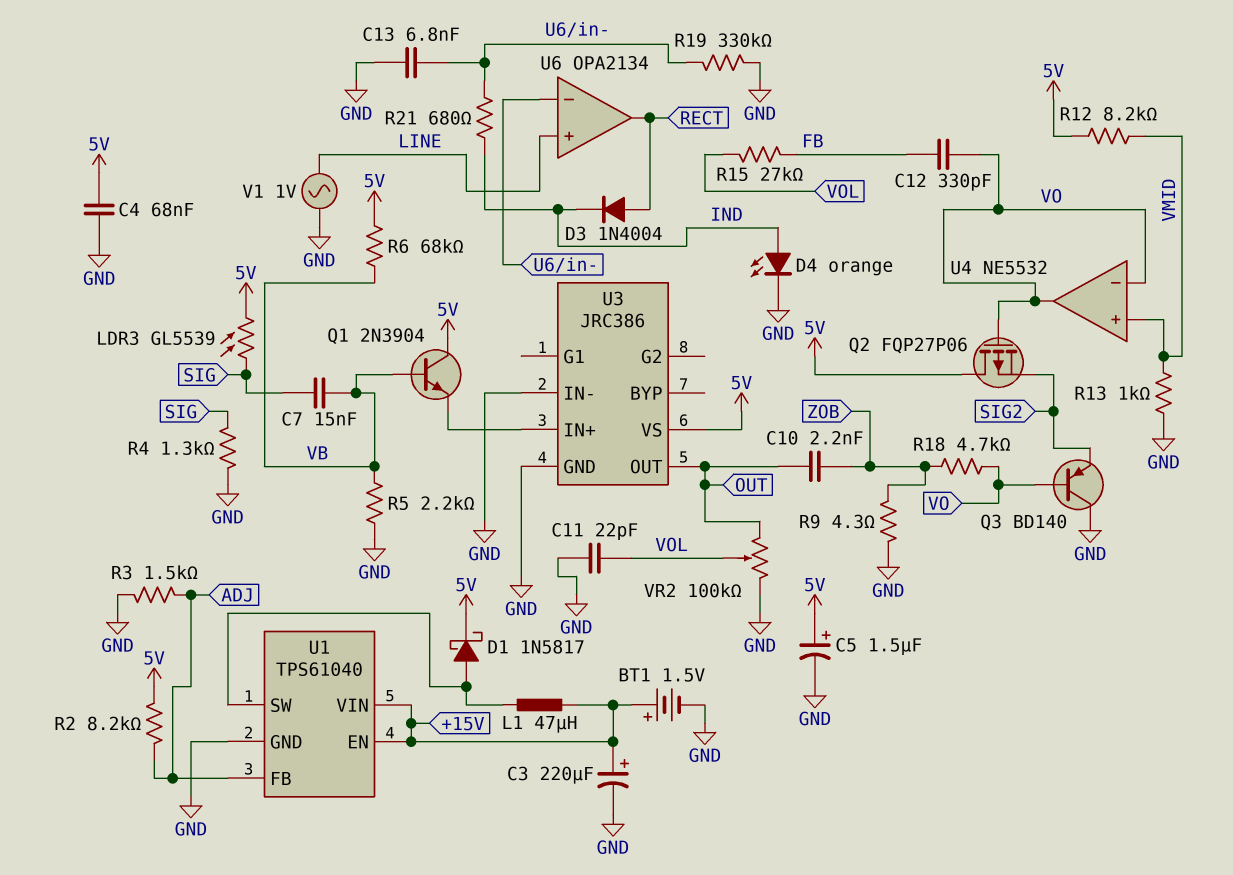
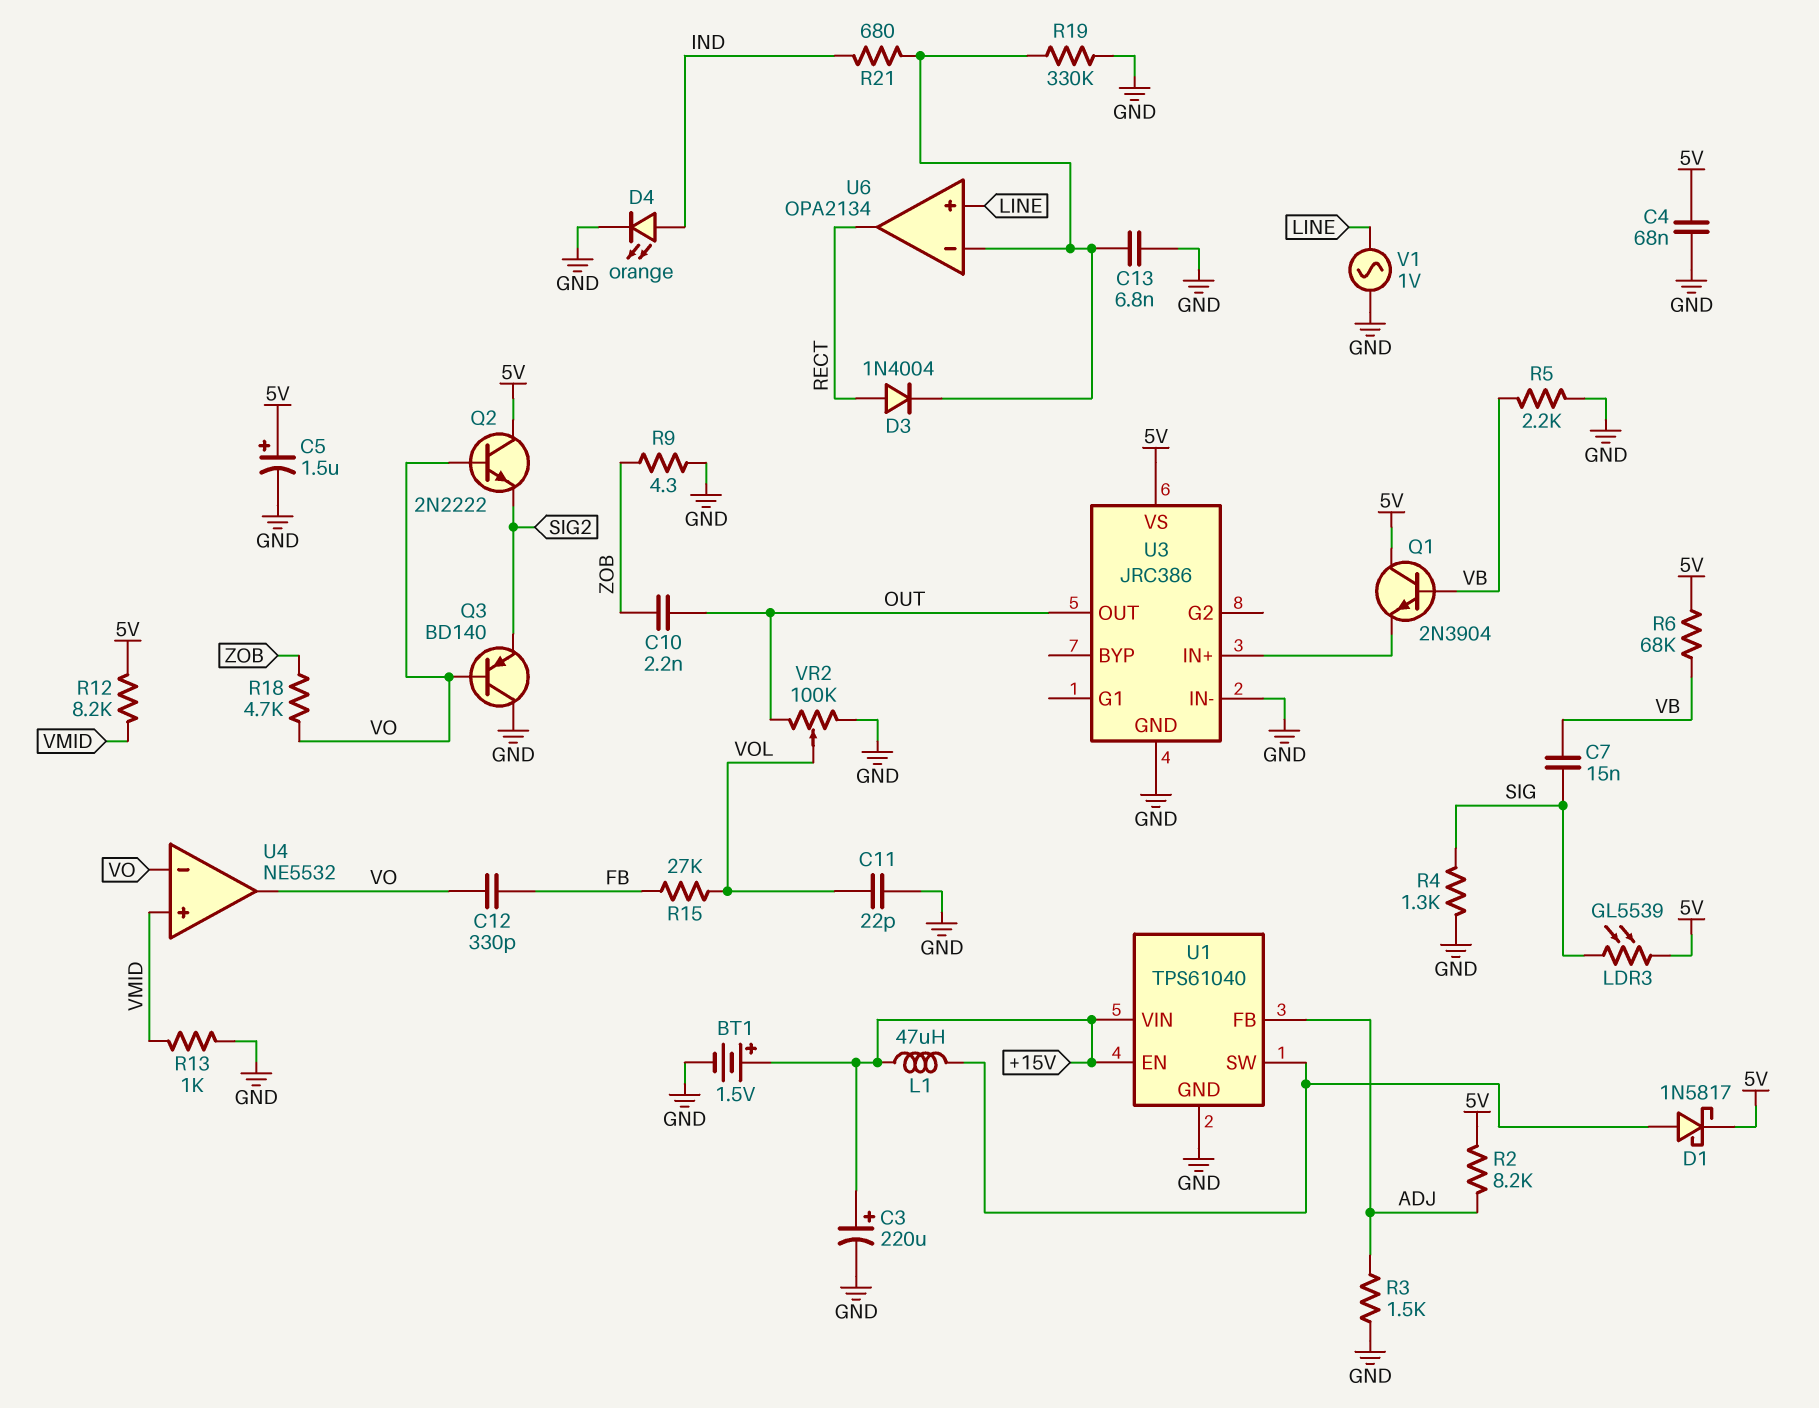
D3: diode 1N4004 (A RECT, K IND) -> diode 1N4004 (A RECT, K U6/in-)
Q2: PMOS FQP27P06 (G VO, D 5V, S SIG2) -> NPN 2N2222 (B VO, C 5V, E SIG2)

